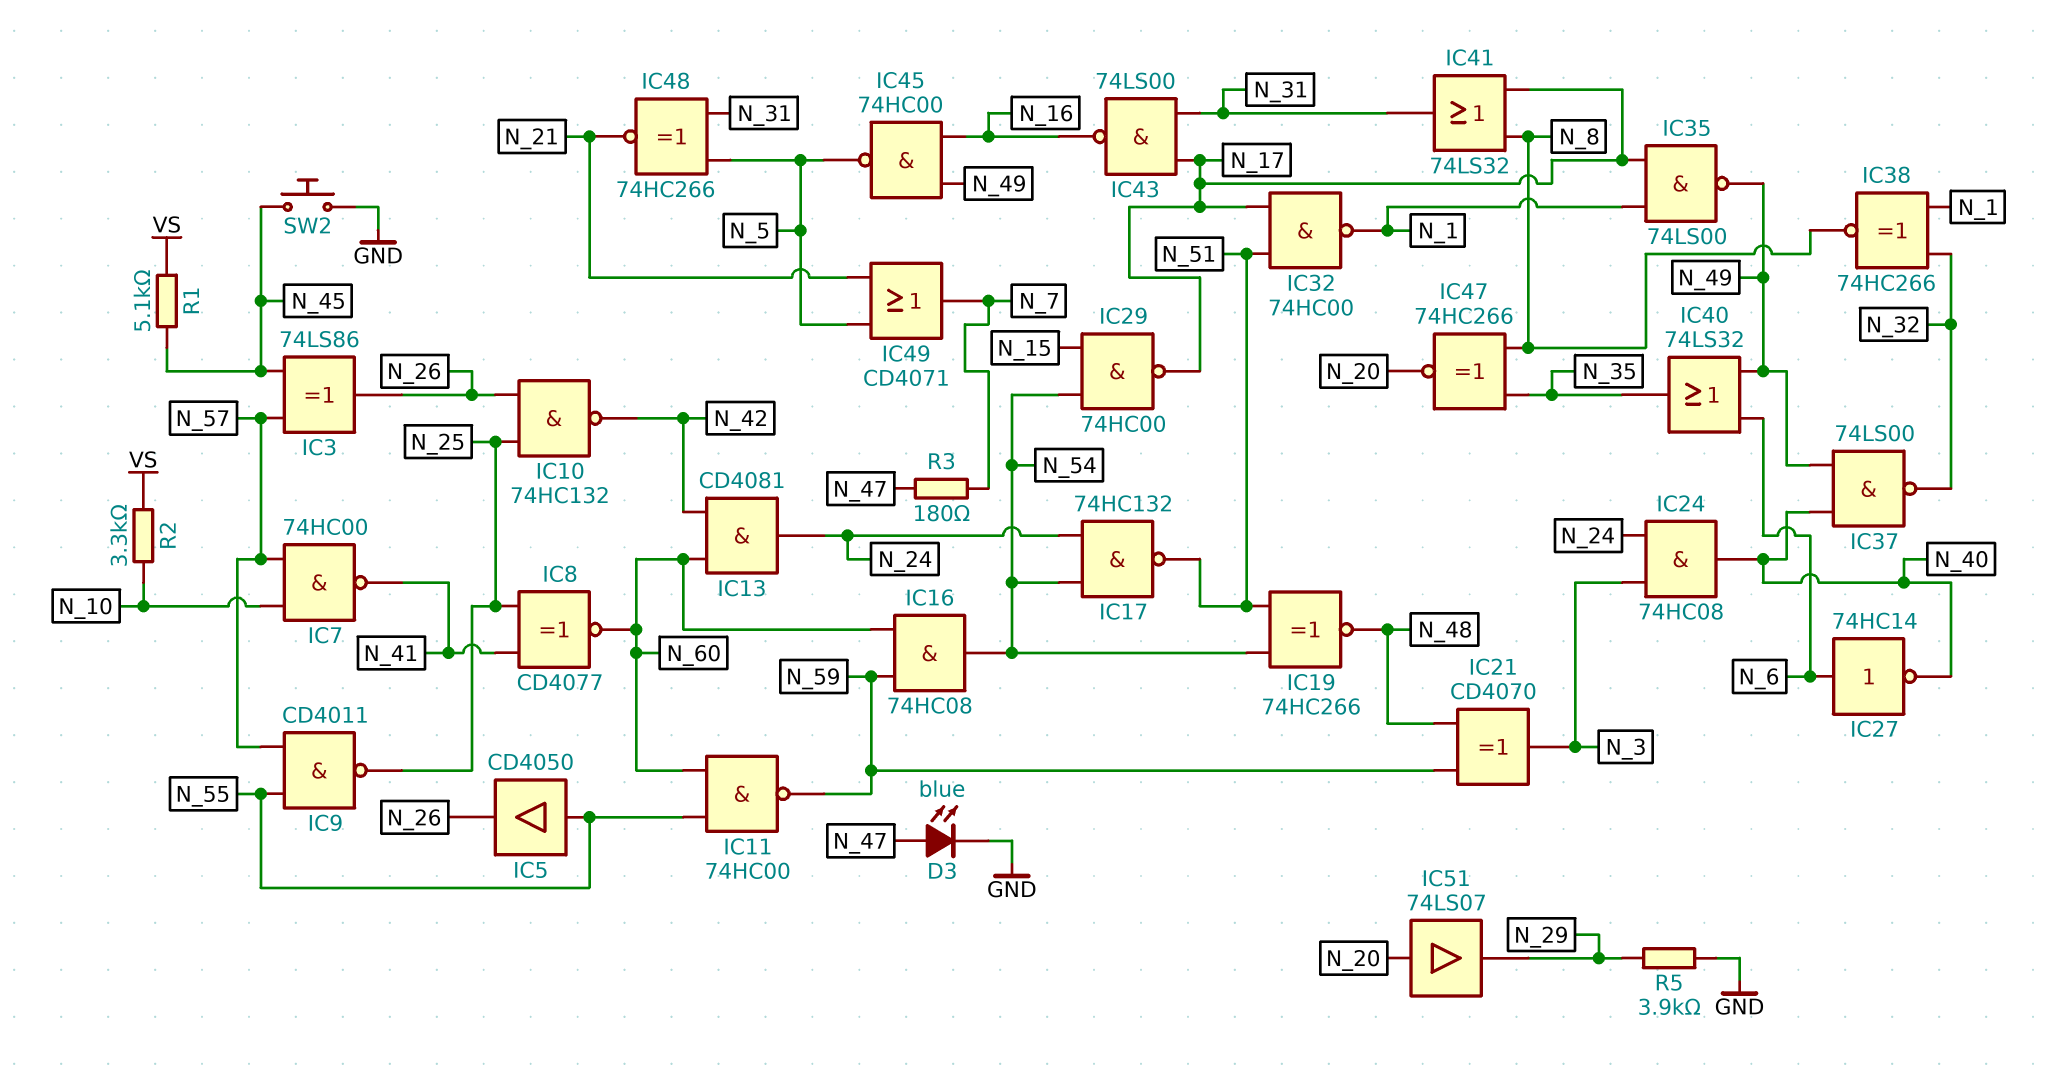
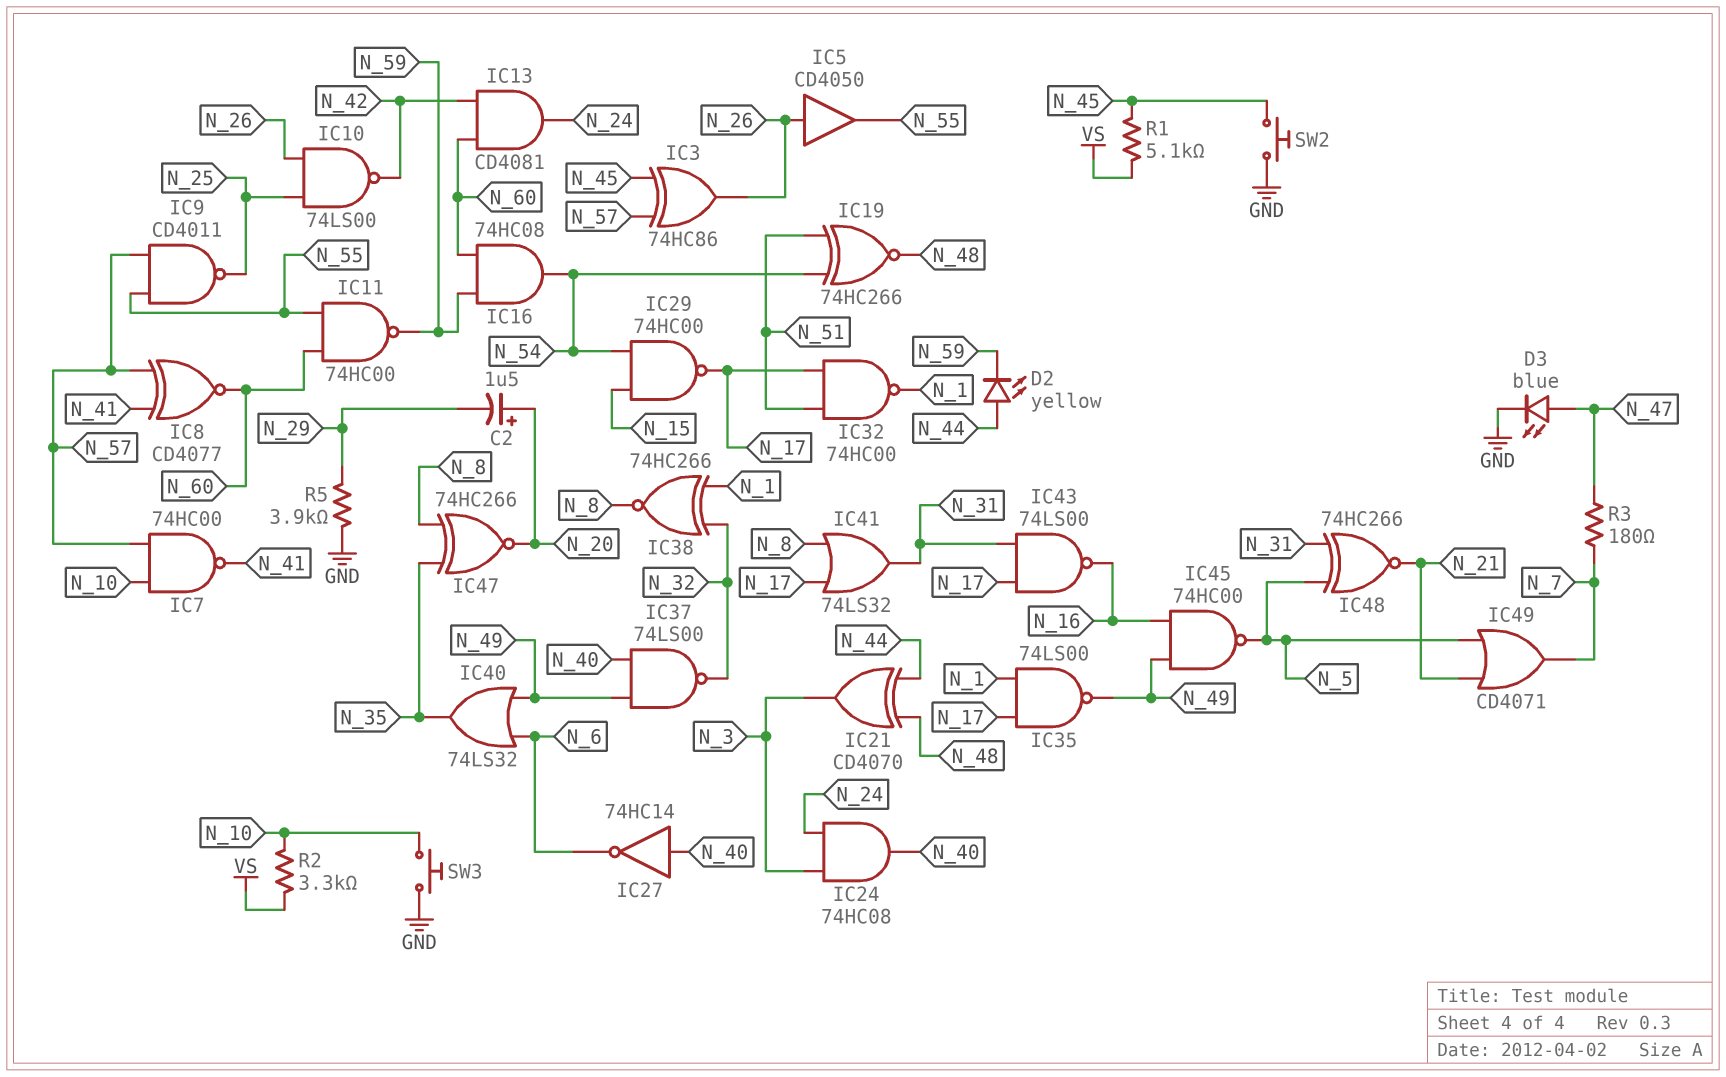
C2: none -> 1.5uF (plus N_20, minus N_29)
D2: none -> LED yellow (A N_44, K N_59)
IC3: XOR 74LS86 (in N_45, in N_57, out N_26) -> XOR 74HC86 (in N_45, in N_57, out N_26)
IC5: buffer CD4050 (in N_55, out N_26) -> buffer CD4050 (in N_26, out N_55)
IC8: XNOR CD4077 (in N_25, in N_41, out N_60) -> XNOR CD4077 (in N_41, in N_57, out N_60)
IC10: NAND 74HC132 (in N_25, in N_26, out N_42) -> NAND 74LS00 (in N_25, in N_26, out N_42)
IC17: NAND 74HC132 (in N_24, in N_54, out N_51) -> none
IC21: XOR CD4070 (in N_48, in N_59, out N_3) -> XOR CD4070 (in N_44, in N_48, out N_3)
IC27: NOT 74HC14 (in N_6, out N_40) -> NOT 74HC14 (in N_40, out N_6)
IC51: buffer 74LS07 (in N_20, out N_29) -> none
SW3: none -> button (GND, N_10)

